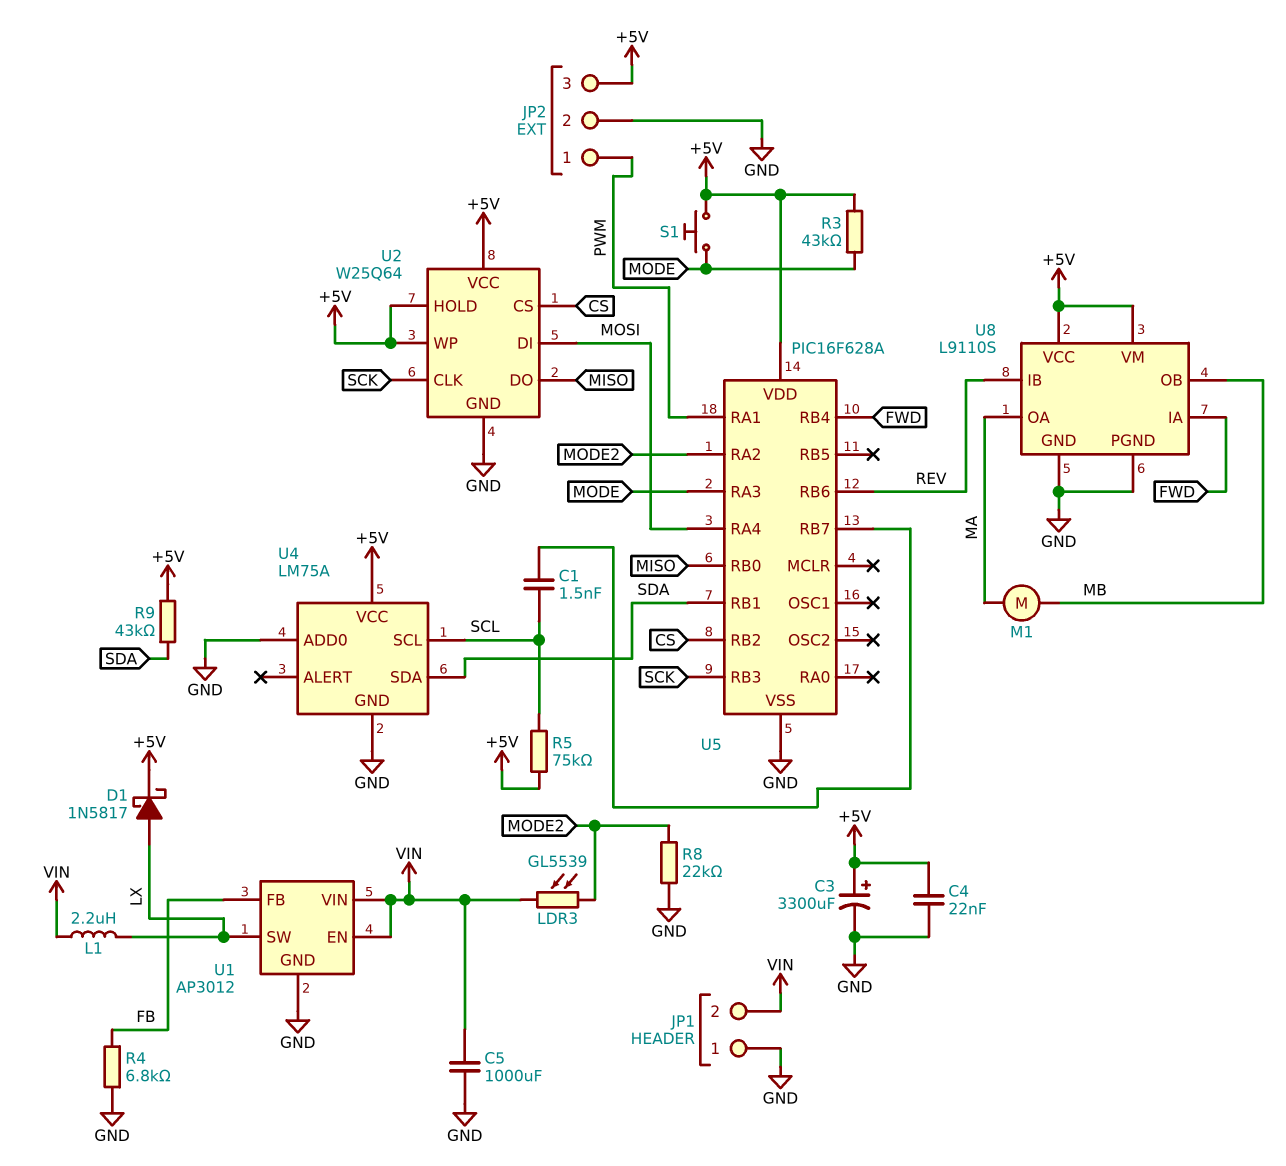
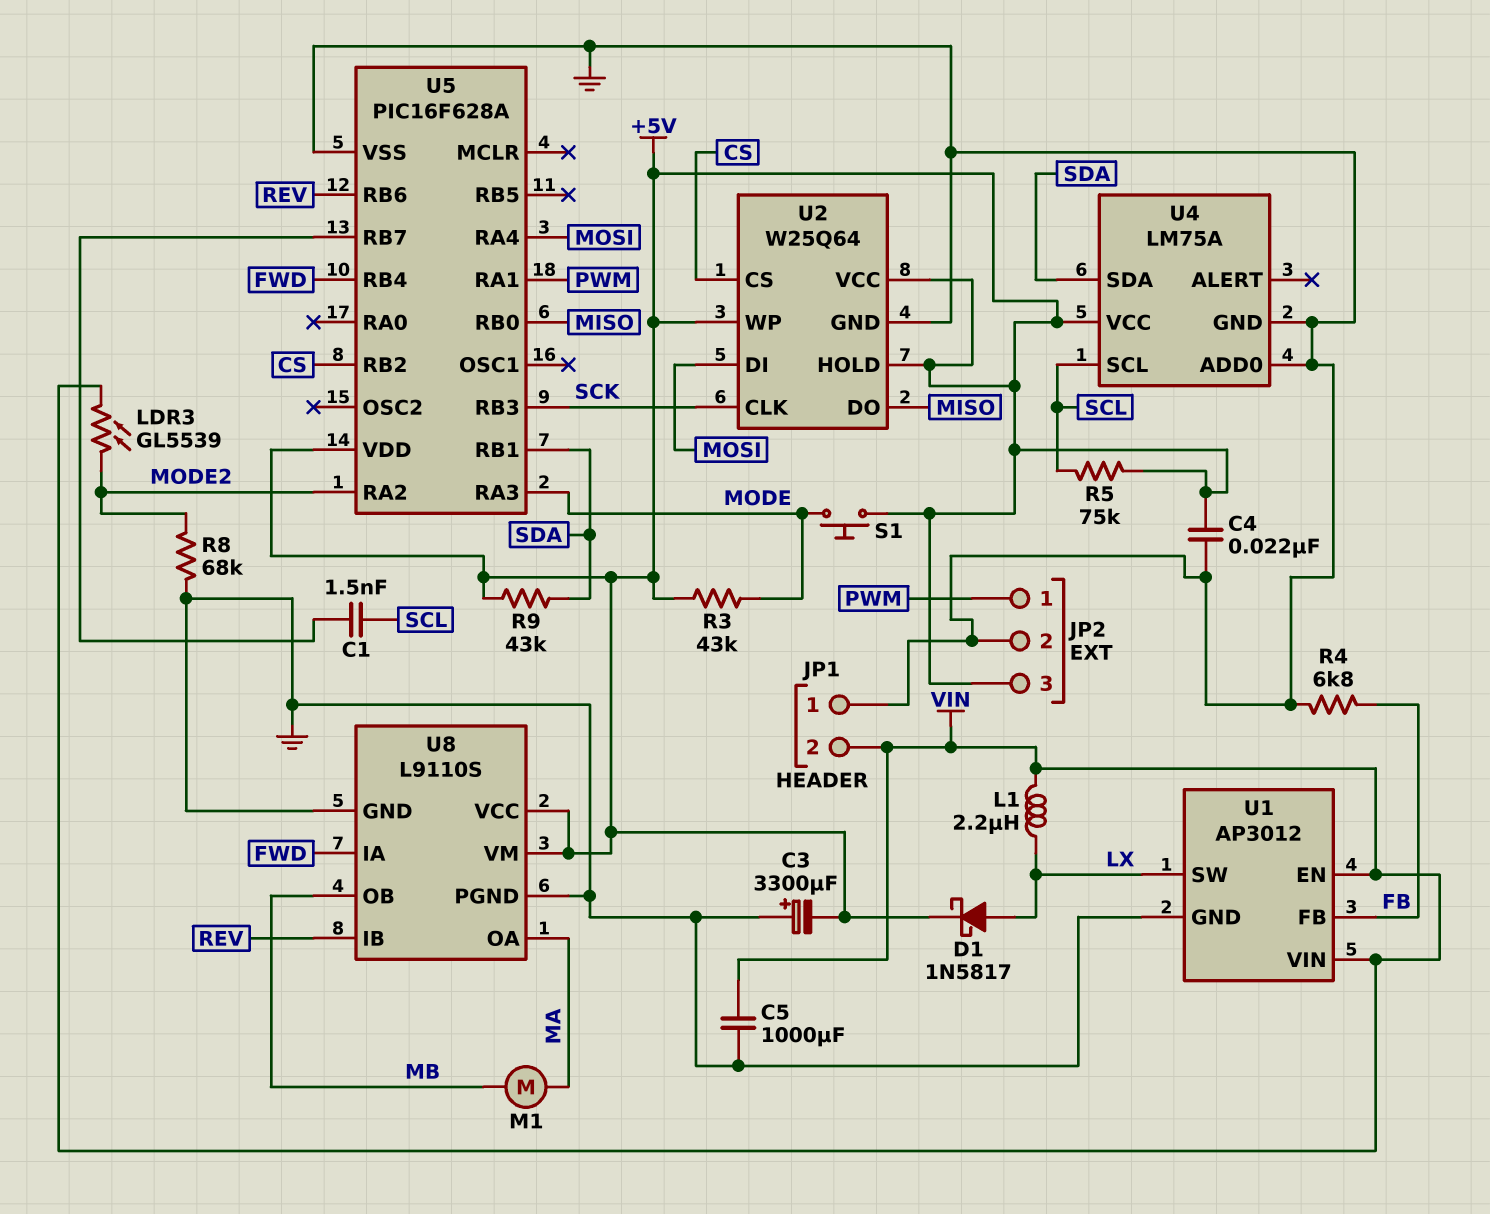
C3: 3300uF (plus +5V, minus GND) -> 3300uF (plus GND, minus +5V)
R8: 22k (GND, MODE2) -> 68k (GND, MODE2)

